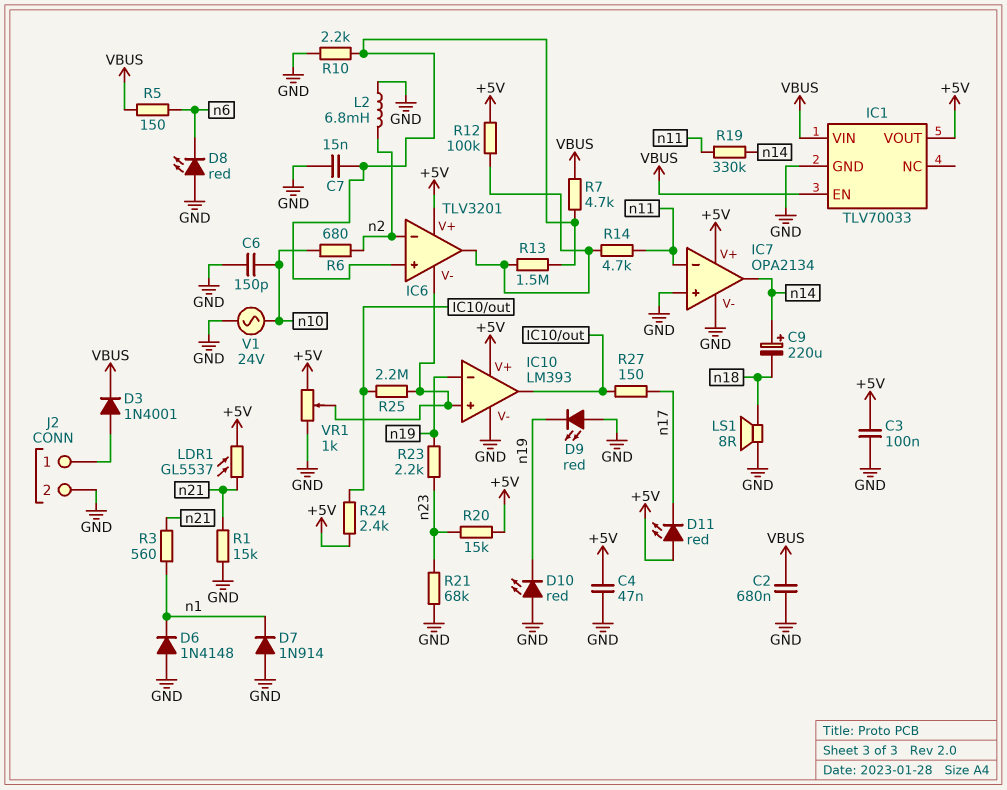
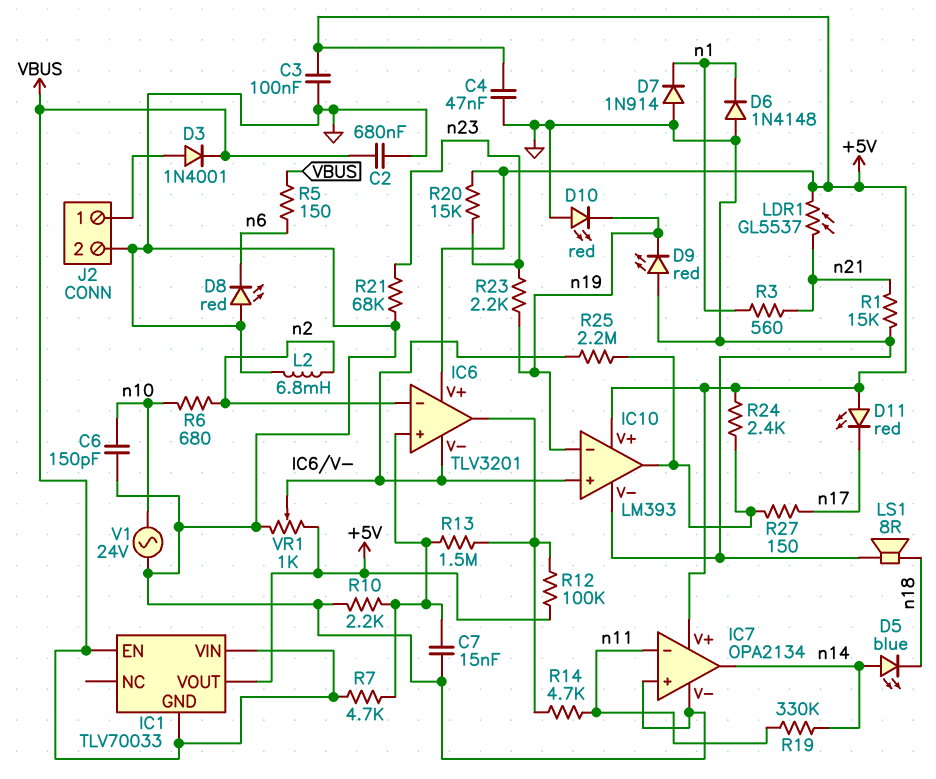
C9: 220uF (plus n14, minus n18) -> none
D5: none -> LED blue (A n14, K n18)
IC1 pin GND: GND -> VBUS

